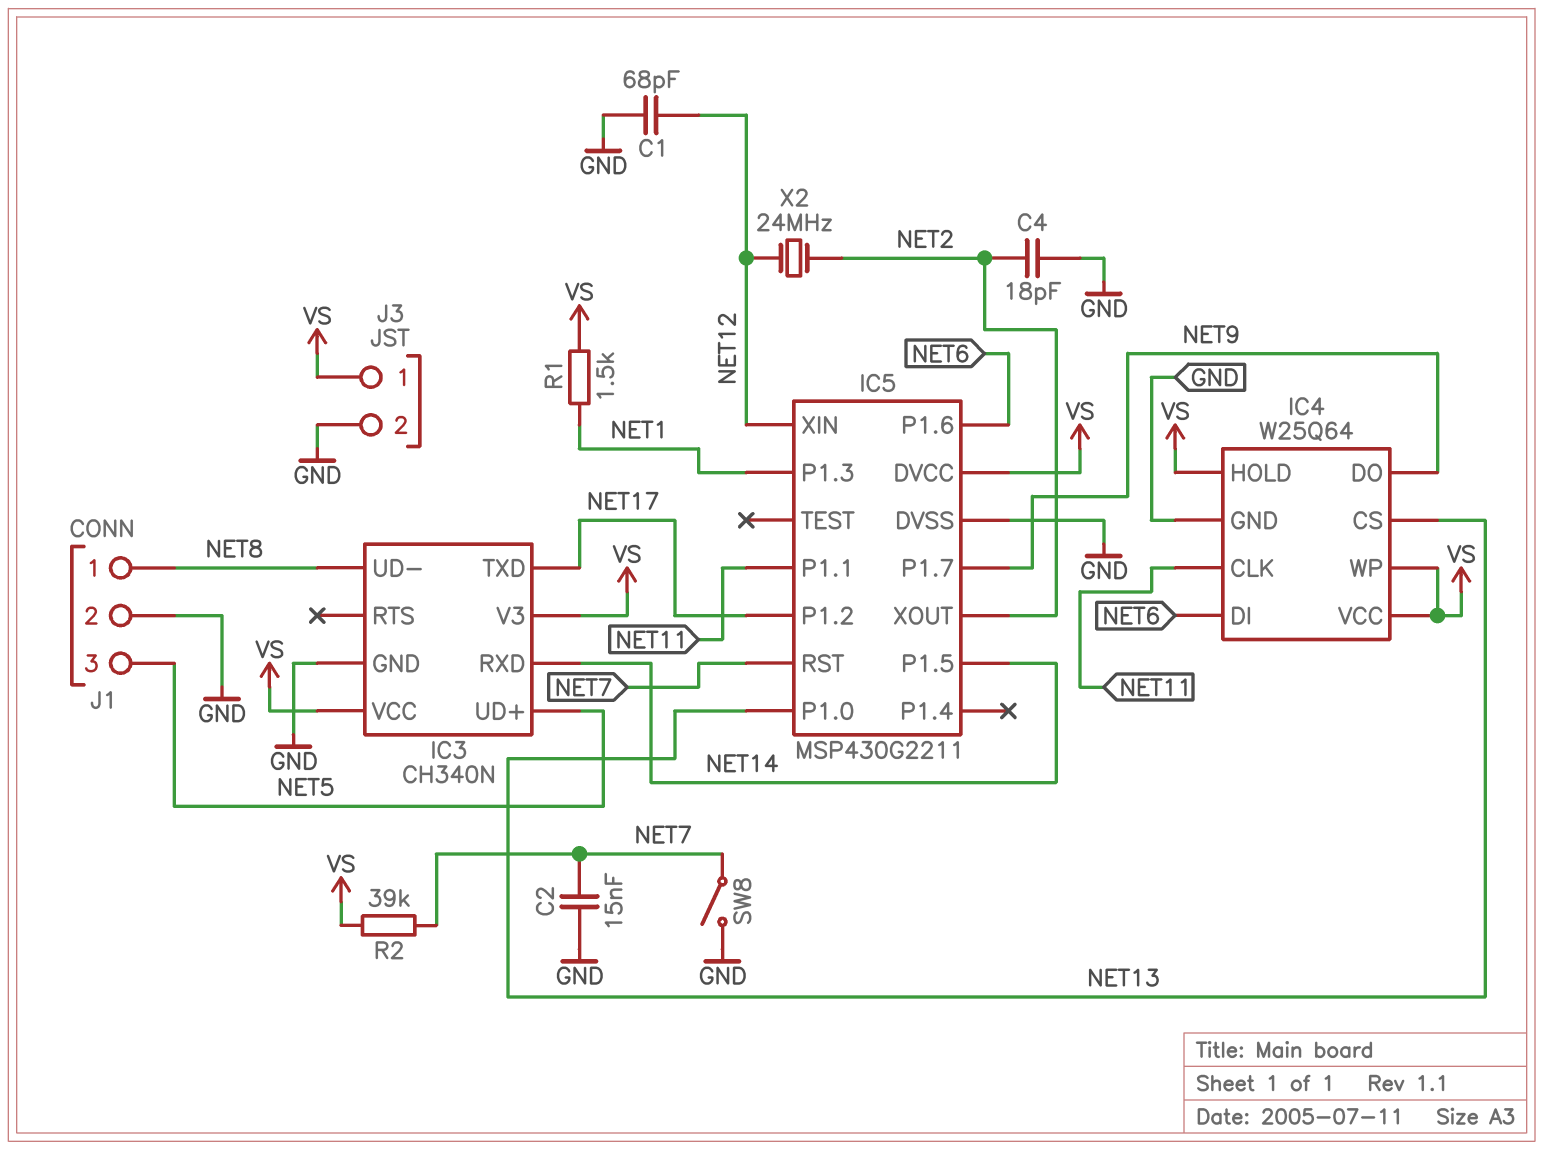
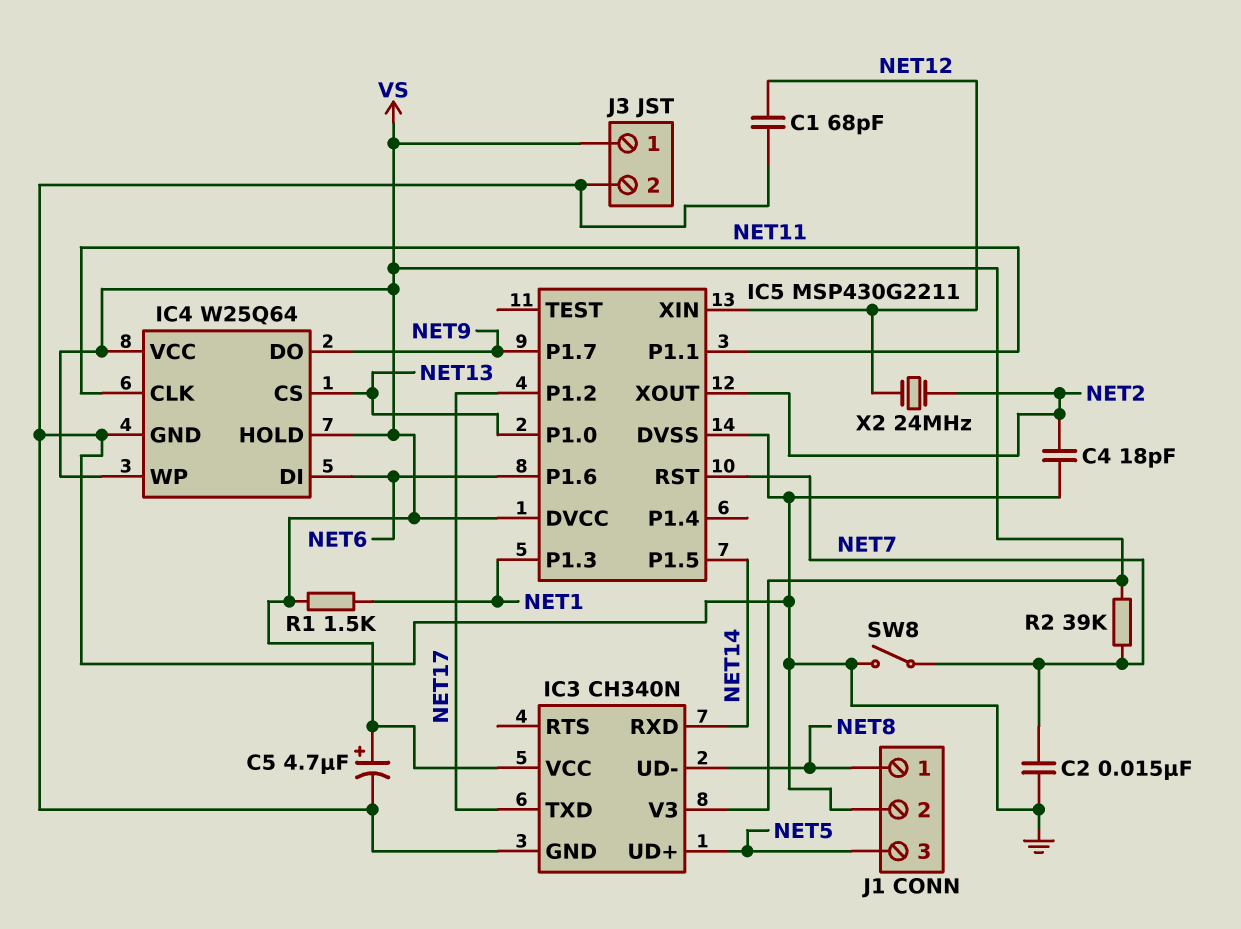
C5: none -> 4.7uF (plus VS, minus GND)

